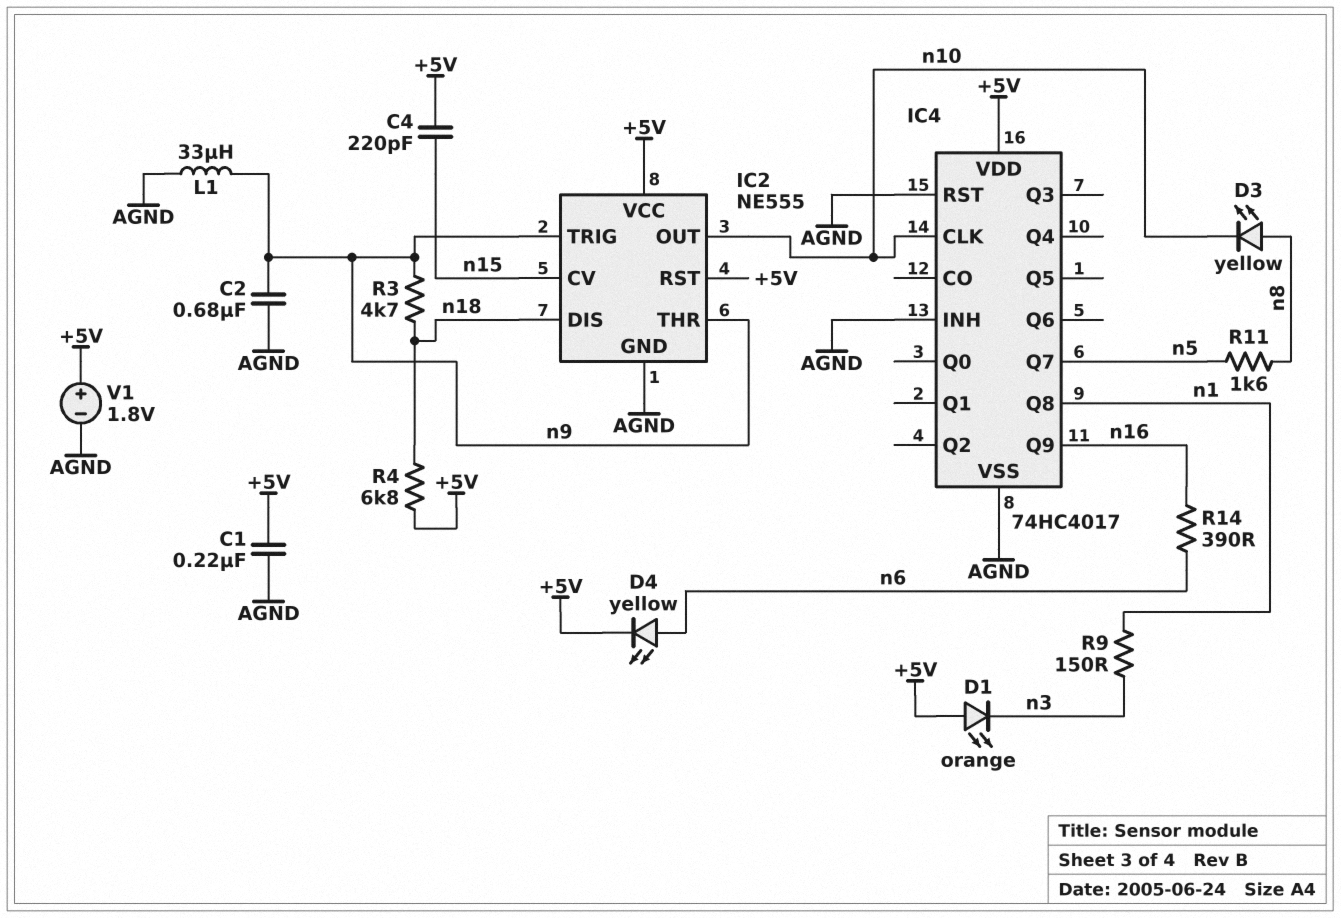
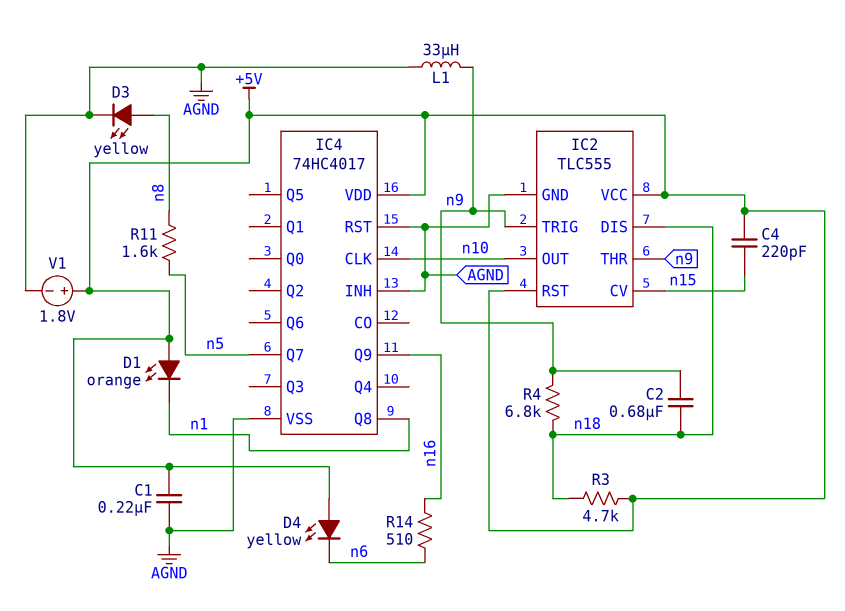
C2: 680nF (AGND, n9) -> 680nF (n9, n18)
D1: LED orange (A +5V, K n3) -> LED orange (A +5V, K n1)
D3: LED yellow (A n8, K n10) -> LED yellow (A n8, K AGND)
D4: LED yellow (A n6, K +5V) -> LED yellow (A +5V, K n6)
IC2: NE555 -> TLC555
R3: 4.7k (n9, n18) -> 4.7k (+5V, n18)
R4: 6.8k (+5V, n18) -> 6.8k (n9, n18)
R9: 150 (n1, n3) -> none
R14: 390 (n6, n16) -> 510 (n6, n16)

